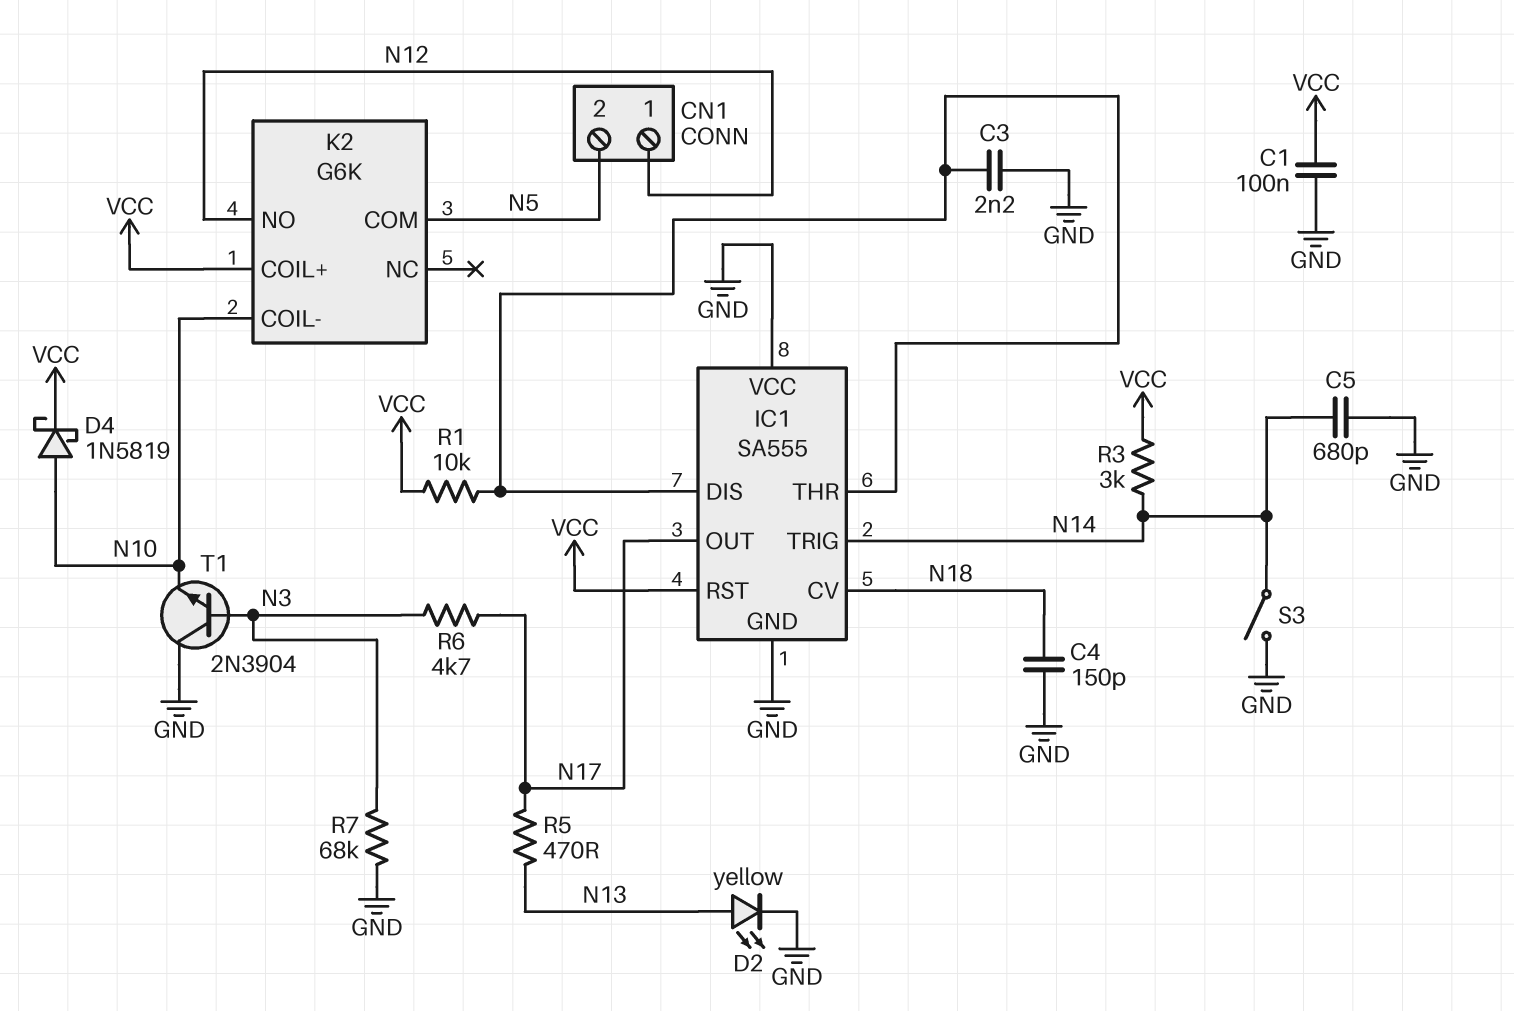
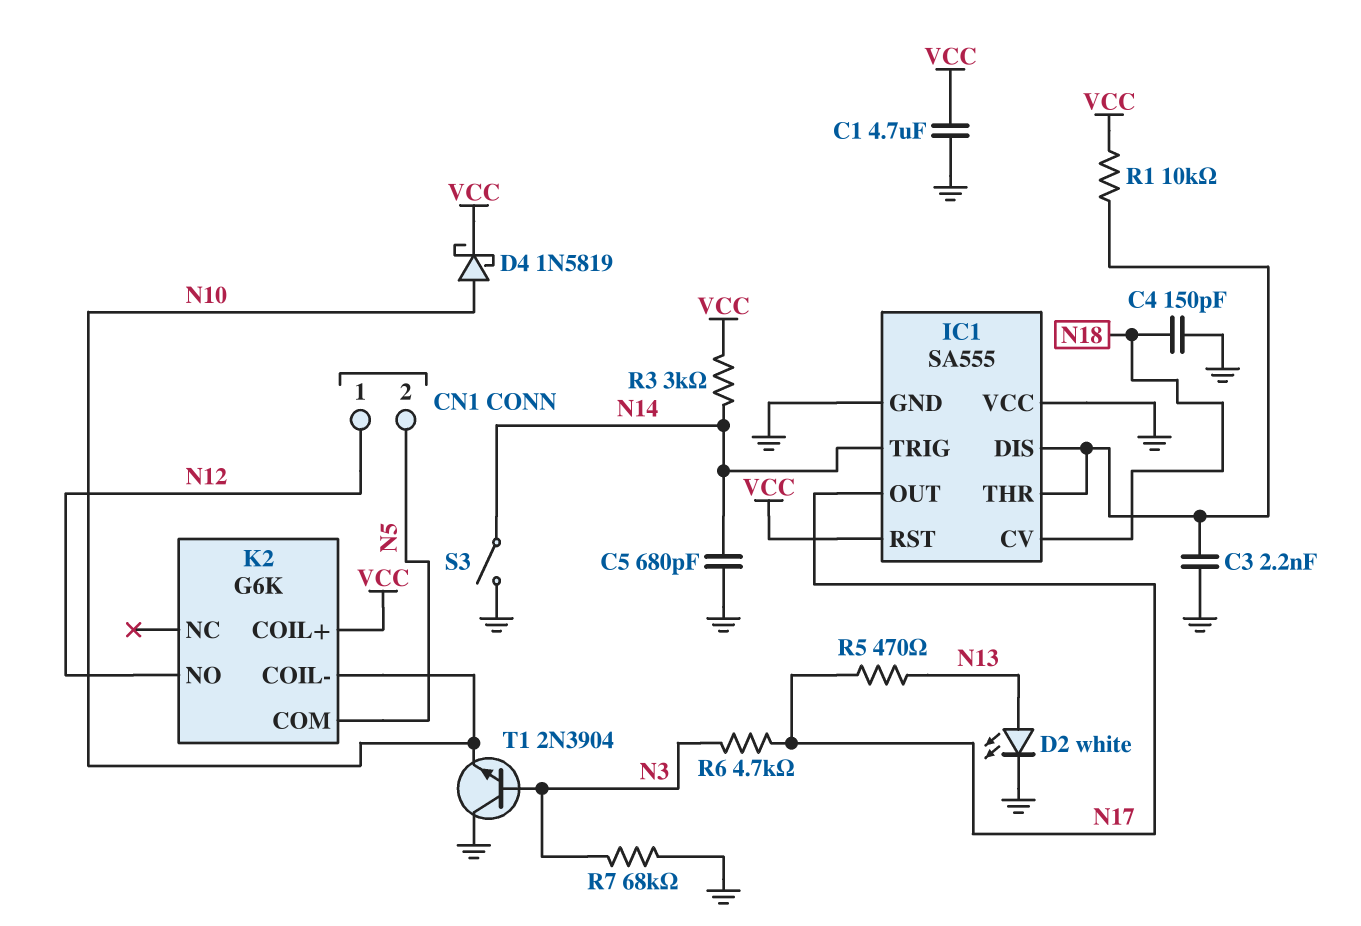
C1: 100nF (GND, VCC) -> 4.7uF (GND, VCC)
D2: LED yellow (A N13, K GND) -> LED white (A N13, K GND)

